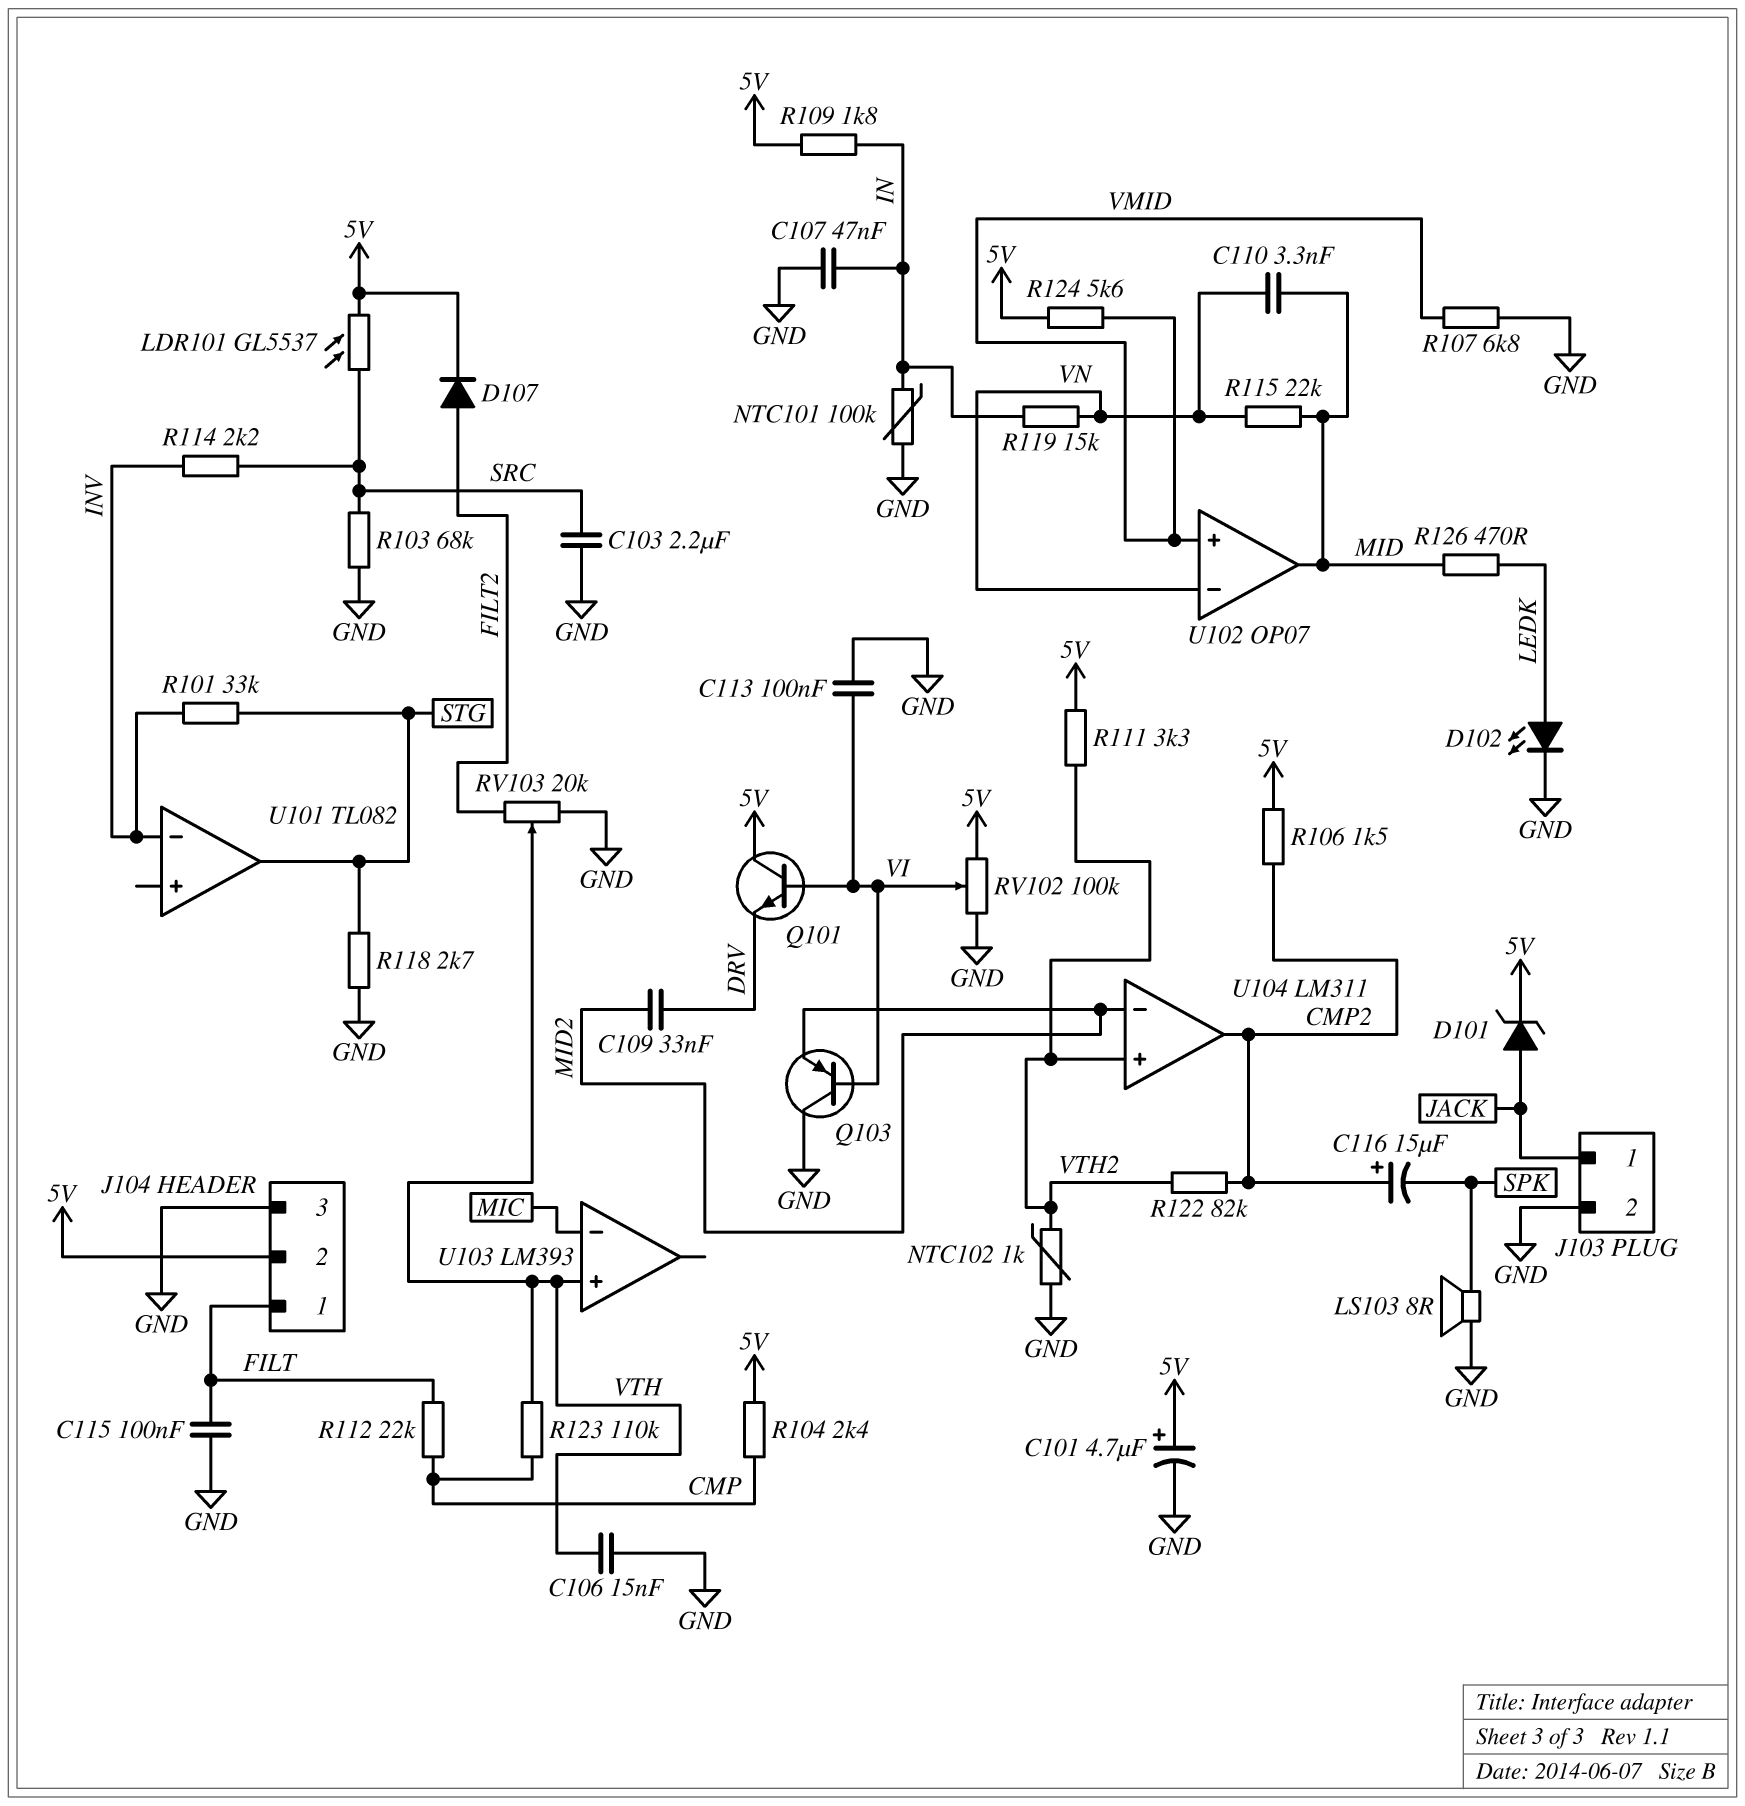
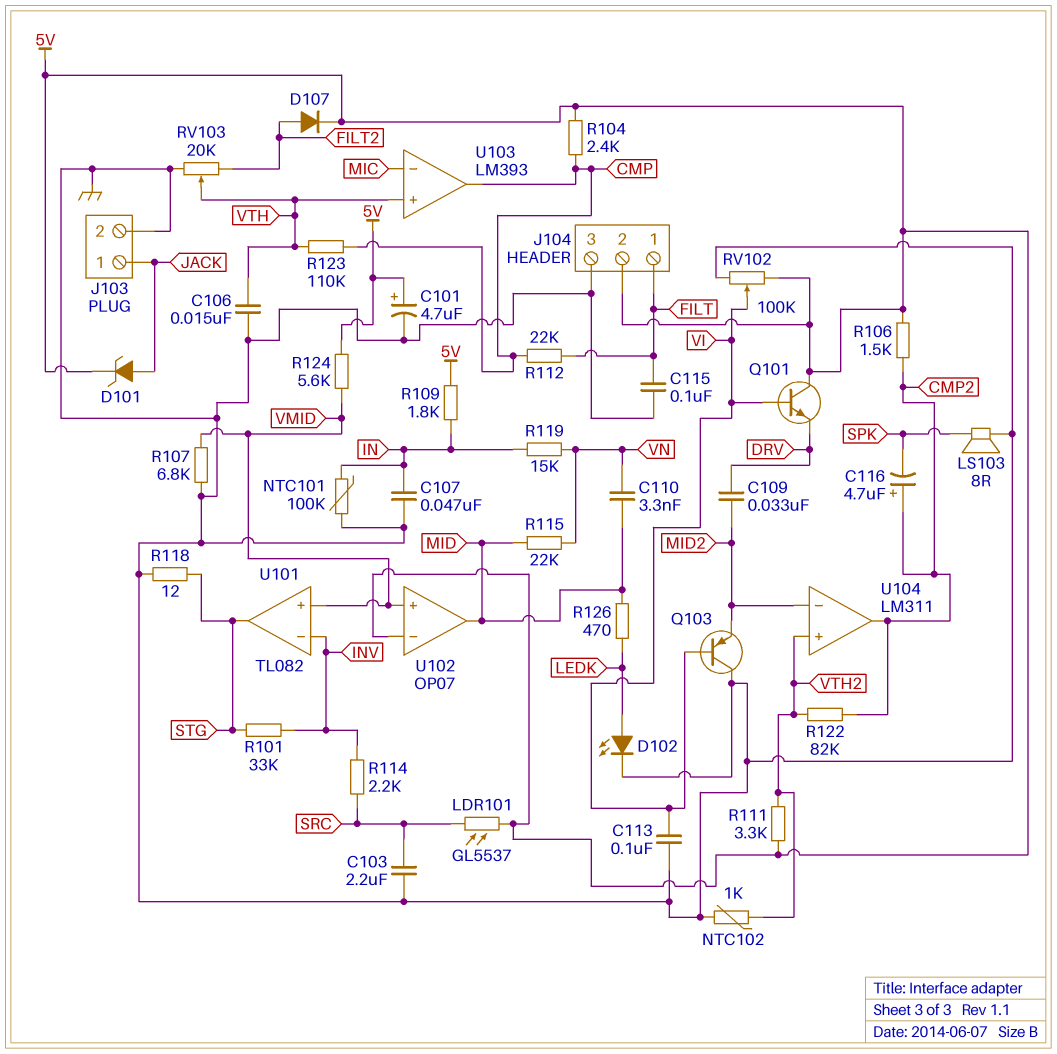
C116: 15uF (plus CMP2, minus SPK) -> 4.7uF (plus CMP2, minus SPK)
R103: 68k (GND, SRC) -> none
R118: 2.7k (GND, STG) -> 12 (GND, STG)
U101 pin in+: none -> VMID
U102 pin in-: VN -> 5V
U103 pin out: none -> CMP

